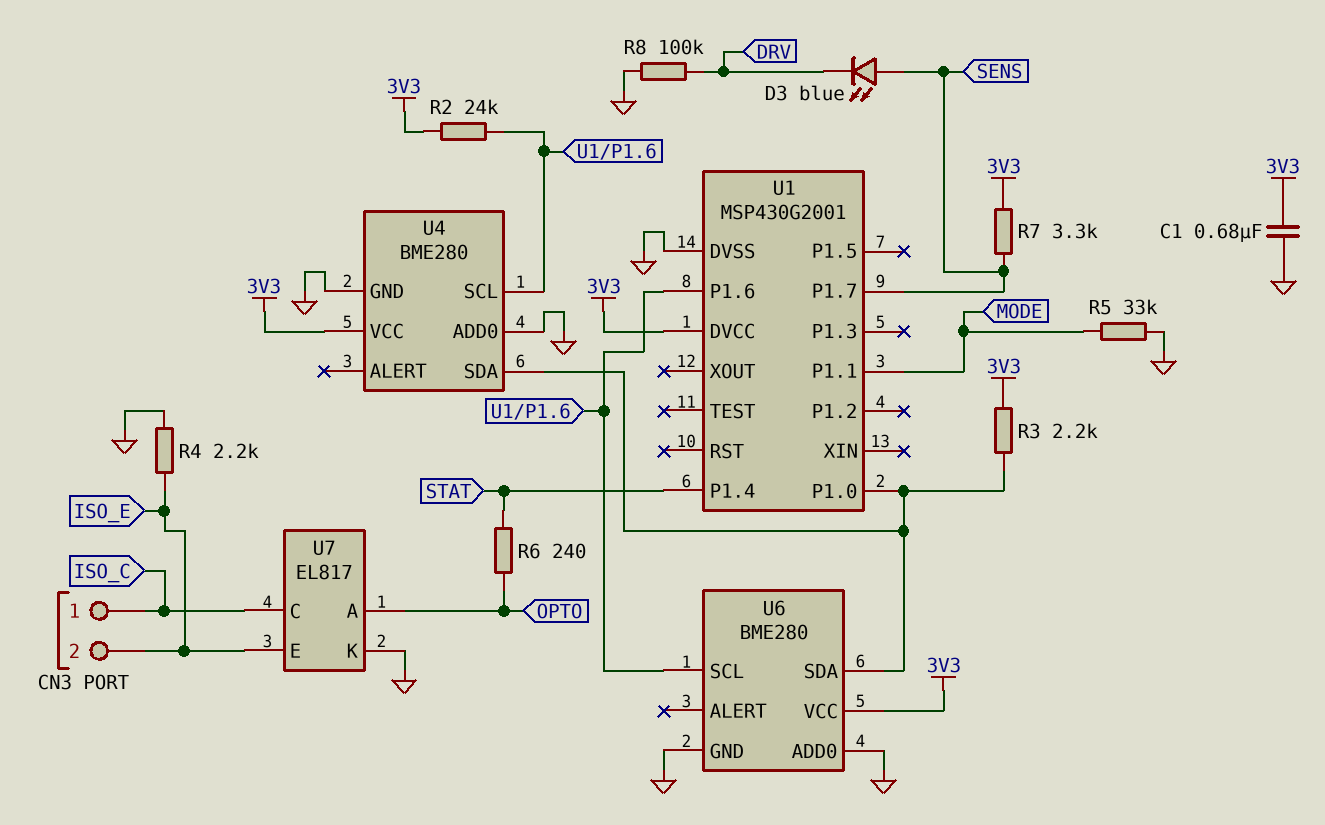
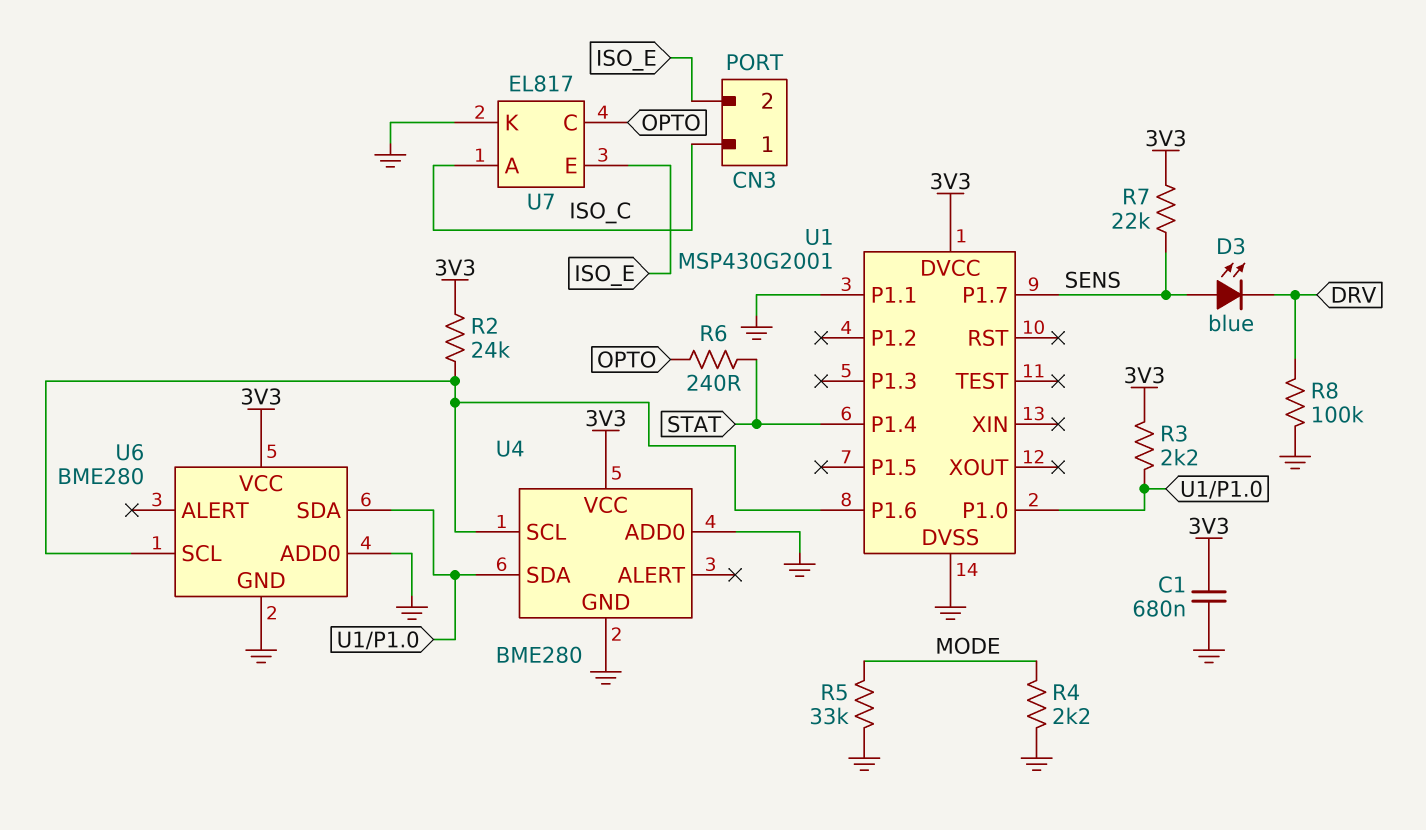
R4: 2.2k (GND, ISO_E) -> 2.2k (GND, MODE)
R7: 3.3k (3V3, SENS) -> 22k (3V3, SENS)
U1 pin P1.1: MODE -> GND
U7 pin A: OPTO -> ISO_C
U7 pin C: ISO_C -> OPTO

